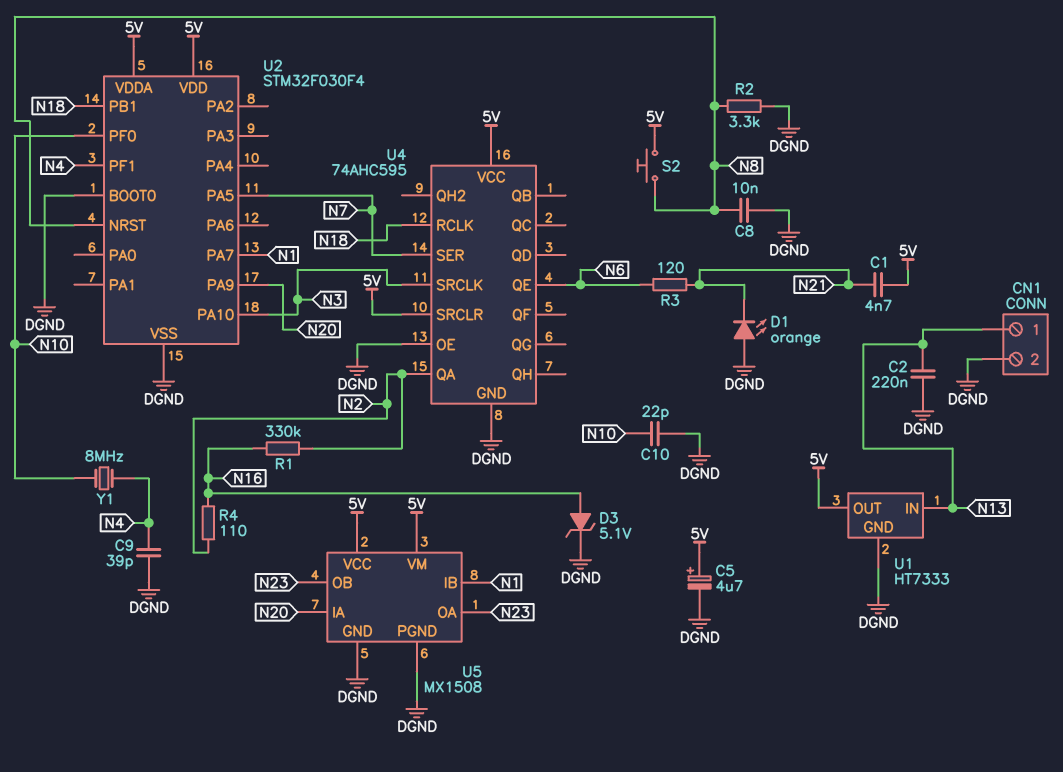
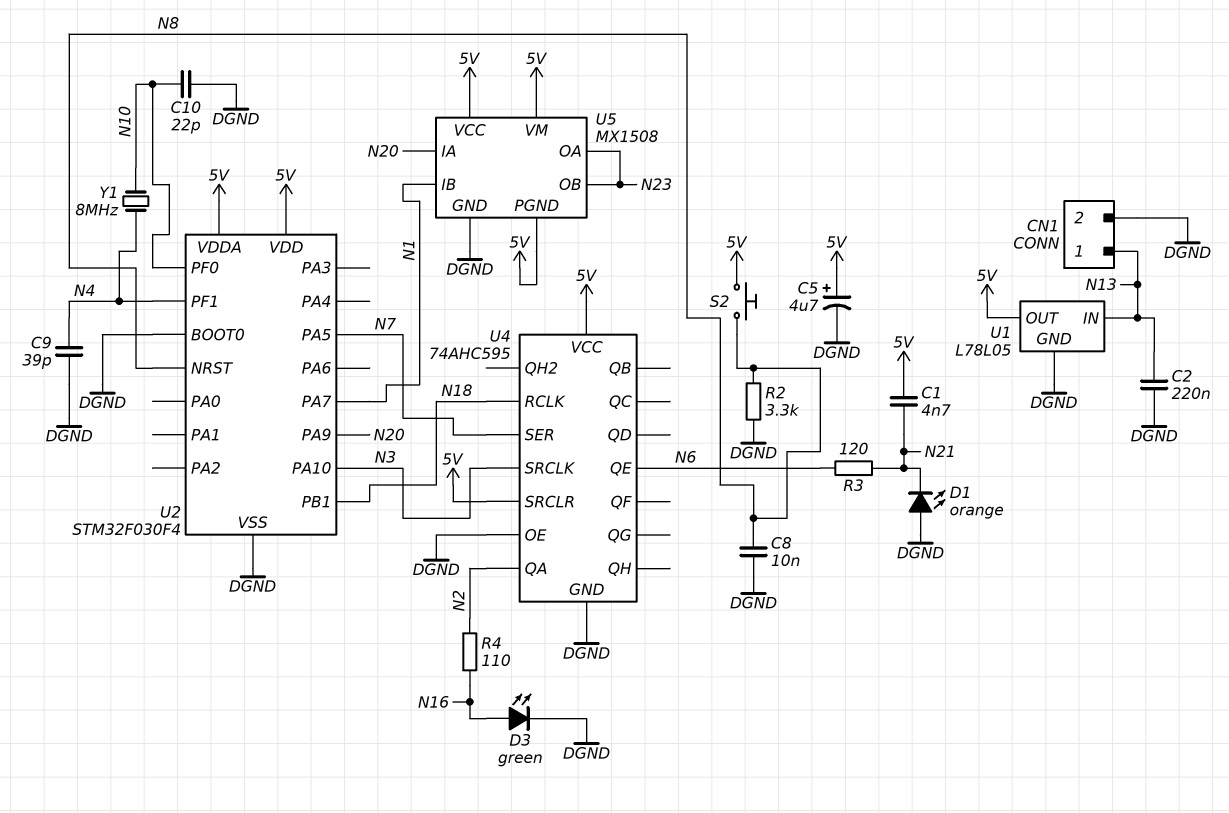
D3: zener 5.1V (A N16, K DGND) -> LED green (A N16, K DGND)
R1: 330k (N2, N16) -> none
U1: HT7333 -> L78L05
U5 pin PGND: DGND -> 5V

